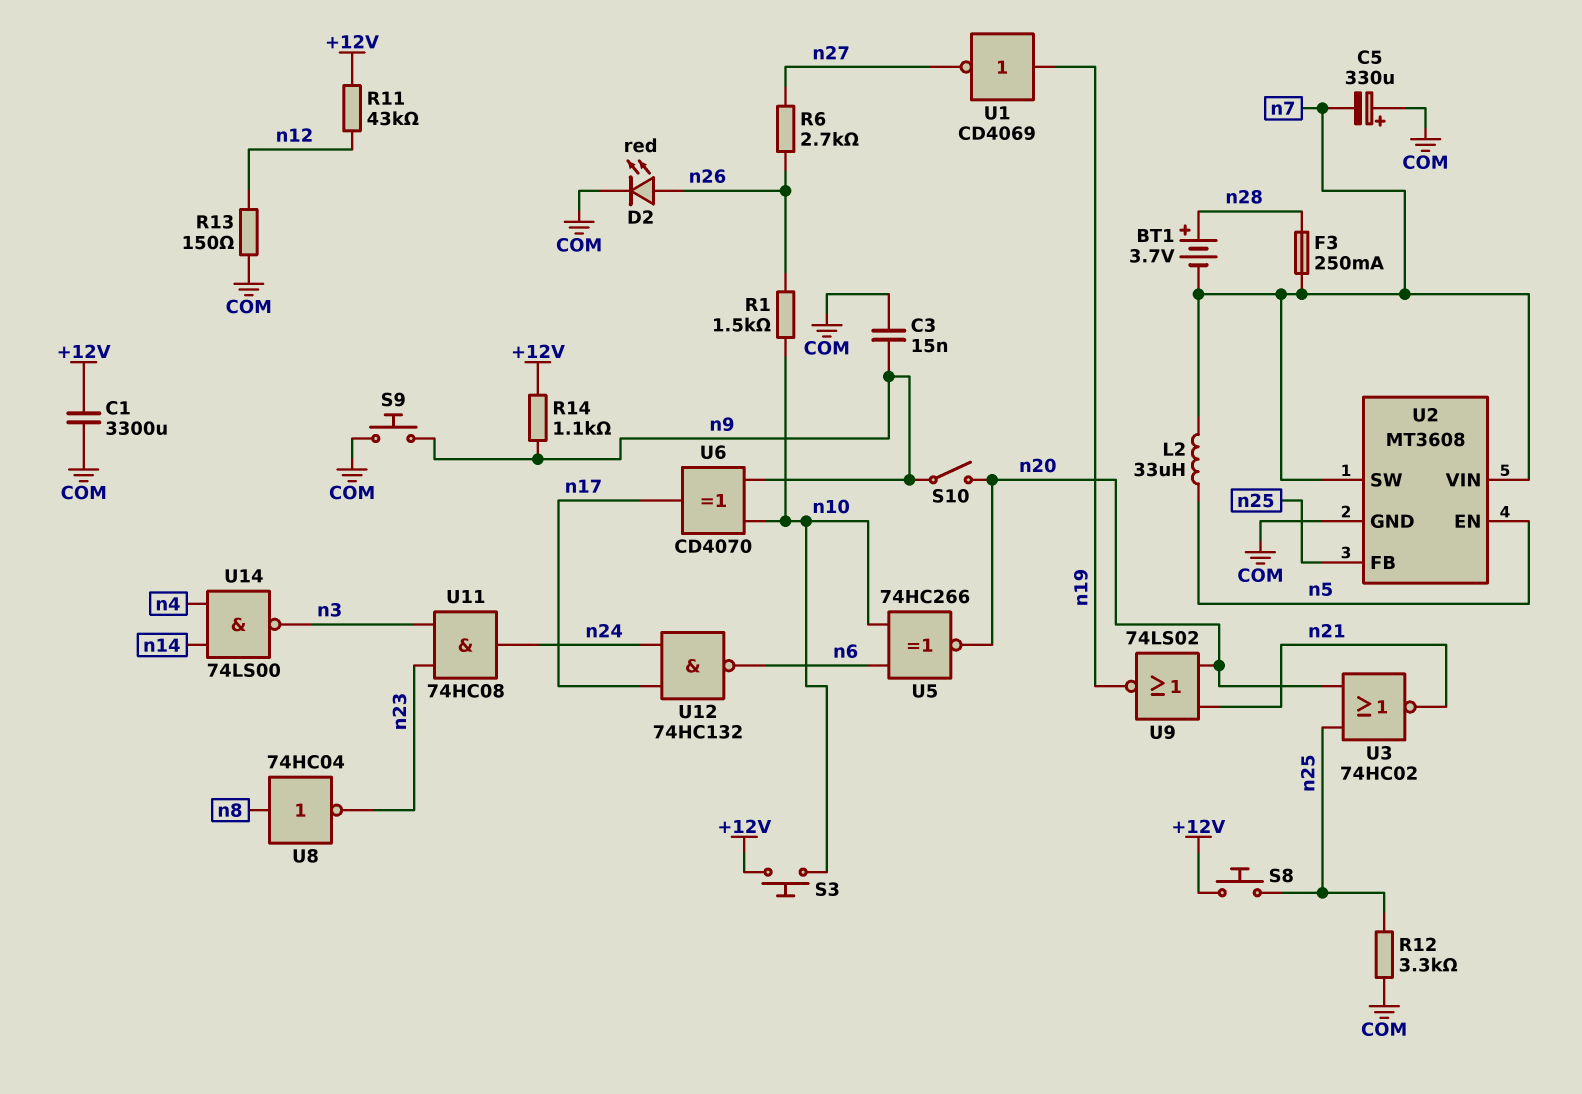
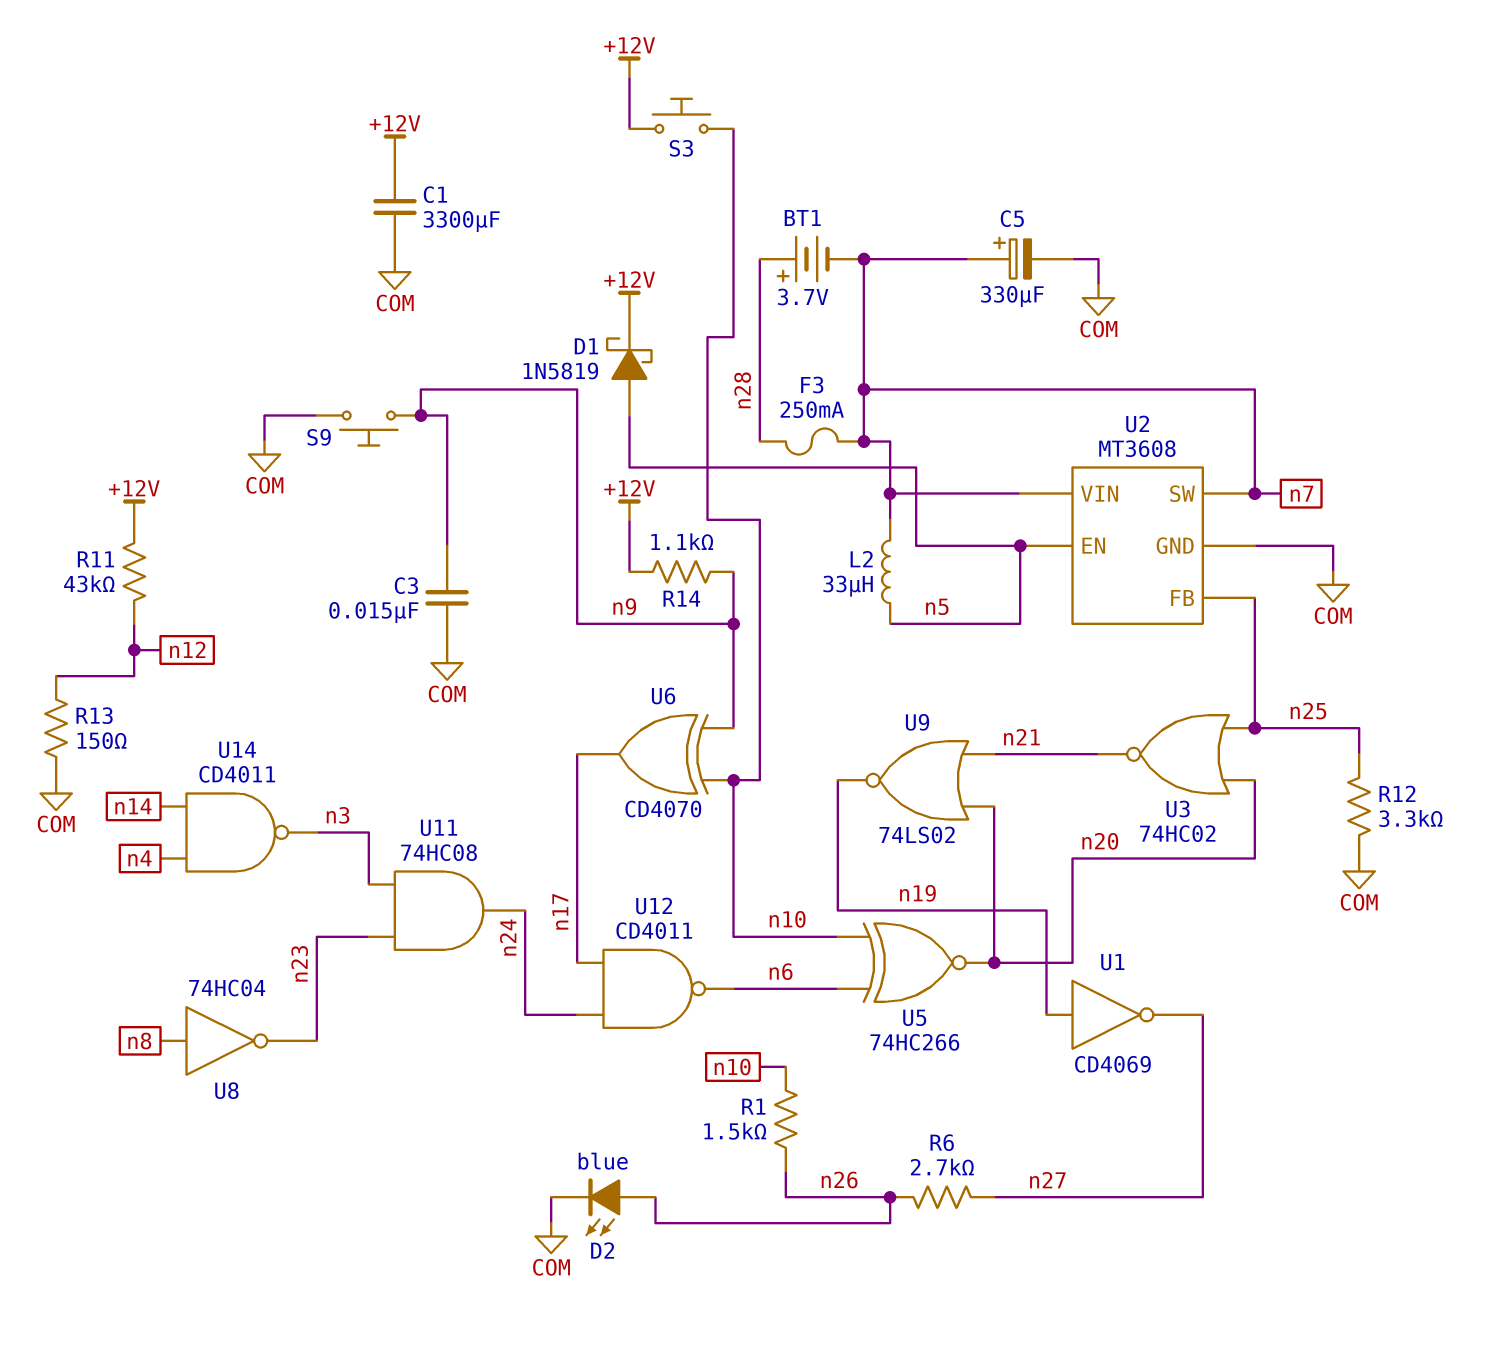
C5: 330uF (plus COM, minus n7) -> 330uF (plus n7, minus COM)
D1: none -> schottky 1N5819 (A n5, K +12V)
D2: LED red (A n26, K COM) -> LED blue (A n26, K COM)
S8: button (+12V, n25) -> none
S10: switch (n9, n20) -> none
U12: NAND 74HC132 (in n17, in n24, out n6) -> NAND CD4011 (in n17, in n24, out n6)
U14: NAND 74LS00 (in n4, in n14, out n3) -> NAND CD4011 (in n4, in n14, out n3)

